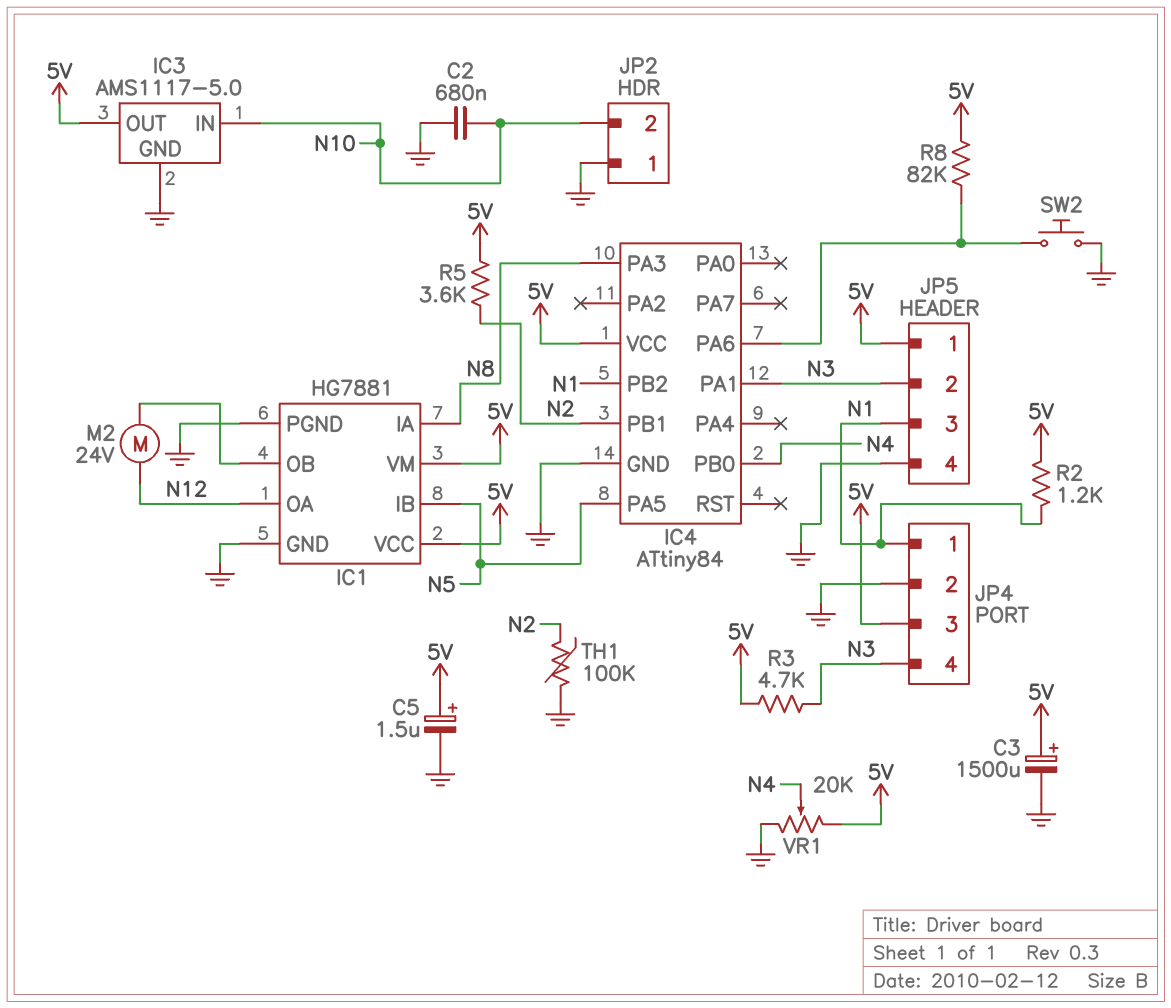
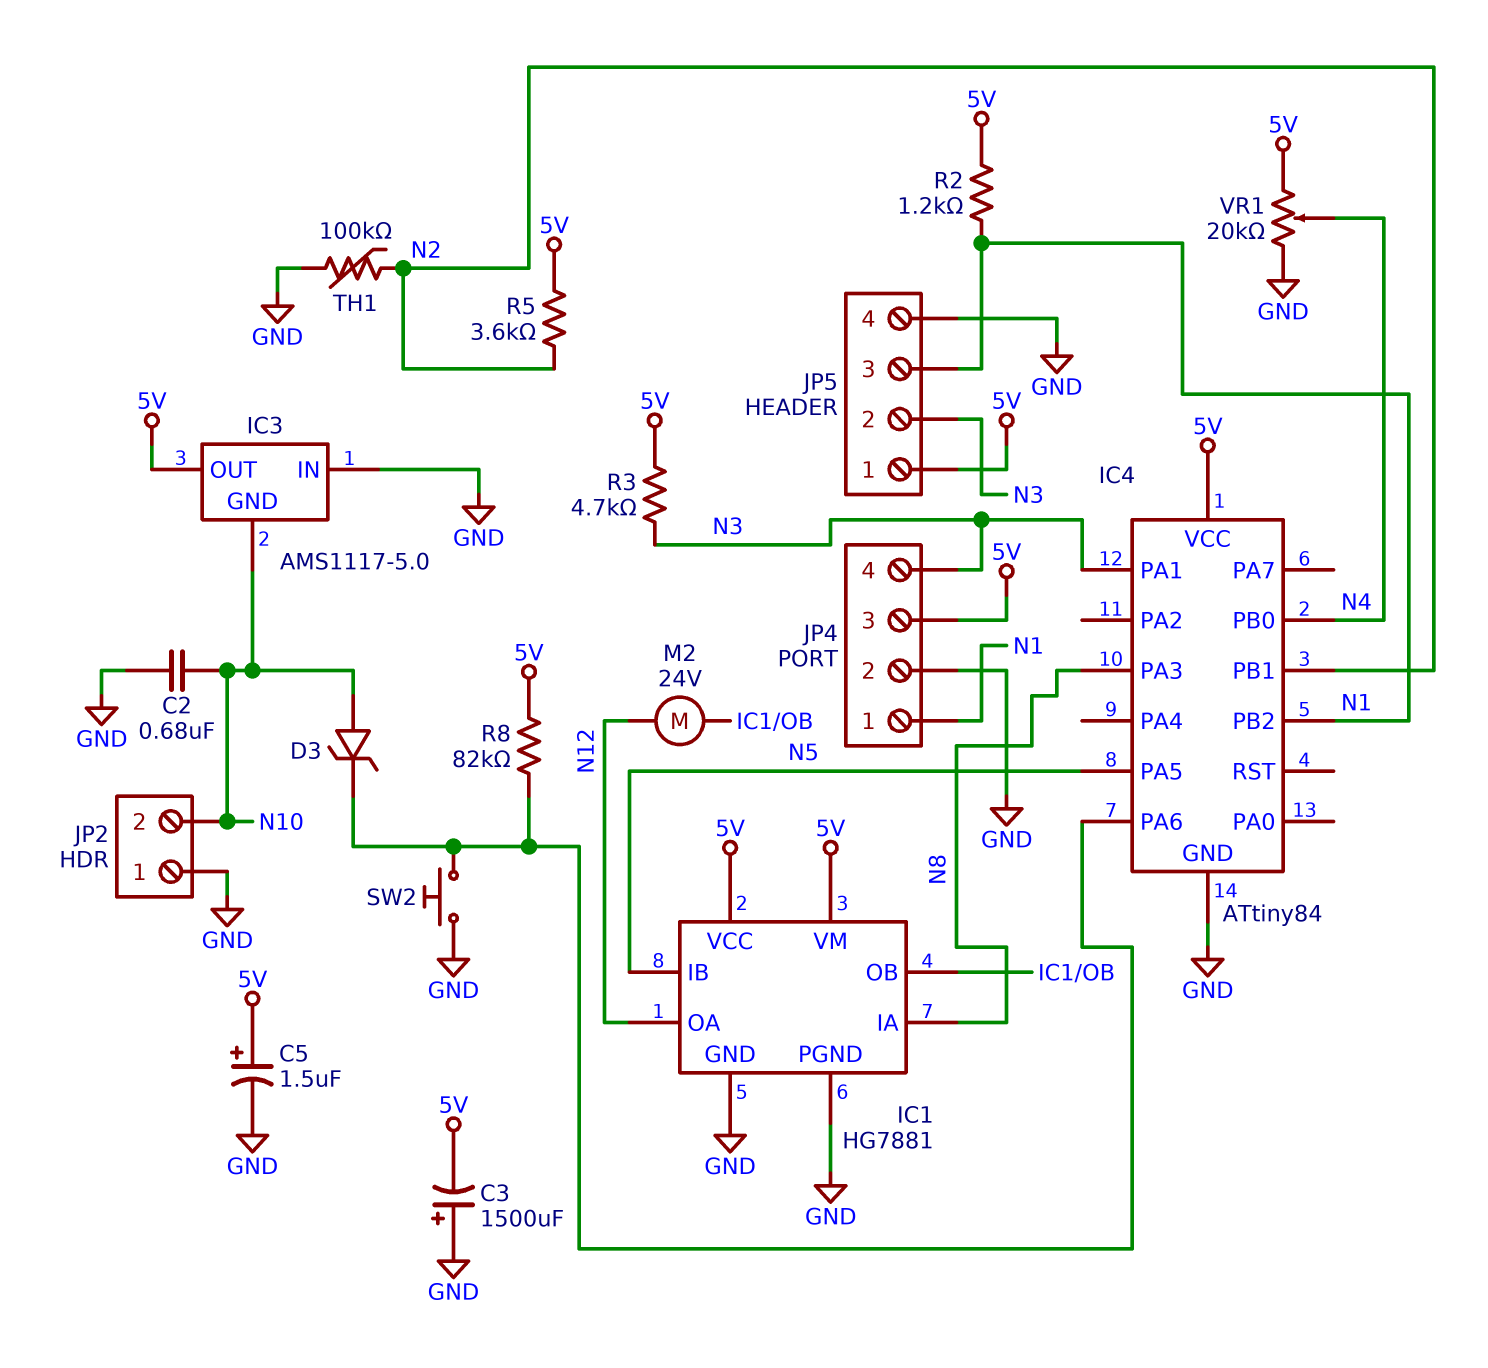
C3: 1500uF (plus 5V, minus GND) -> 1500uF (plus GND, minus 5V)
D3: none -> zener (A N10, K IC4/PA6)
IC3 pin GND: GND -> N10
IC3 pin IN: N10 -> GND

